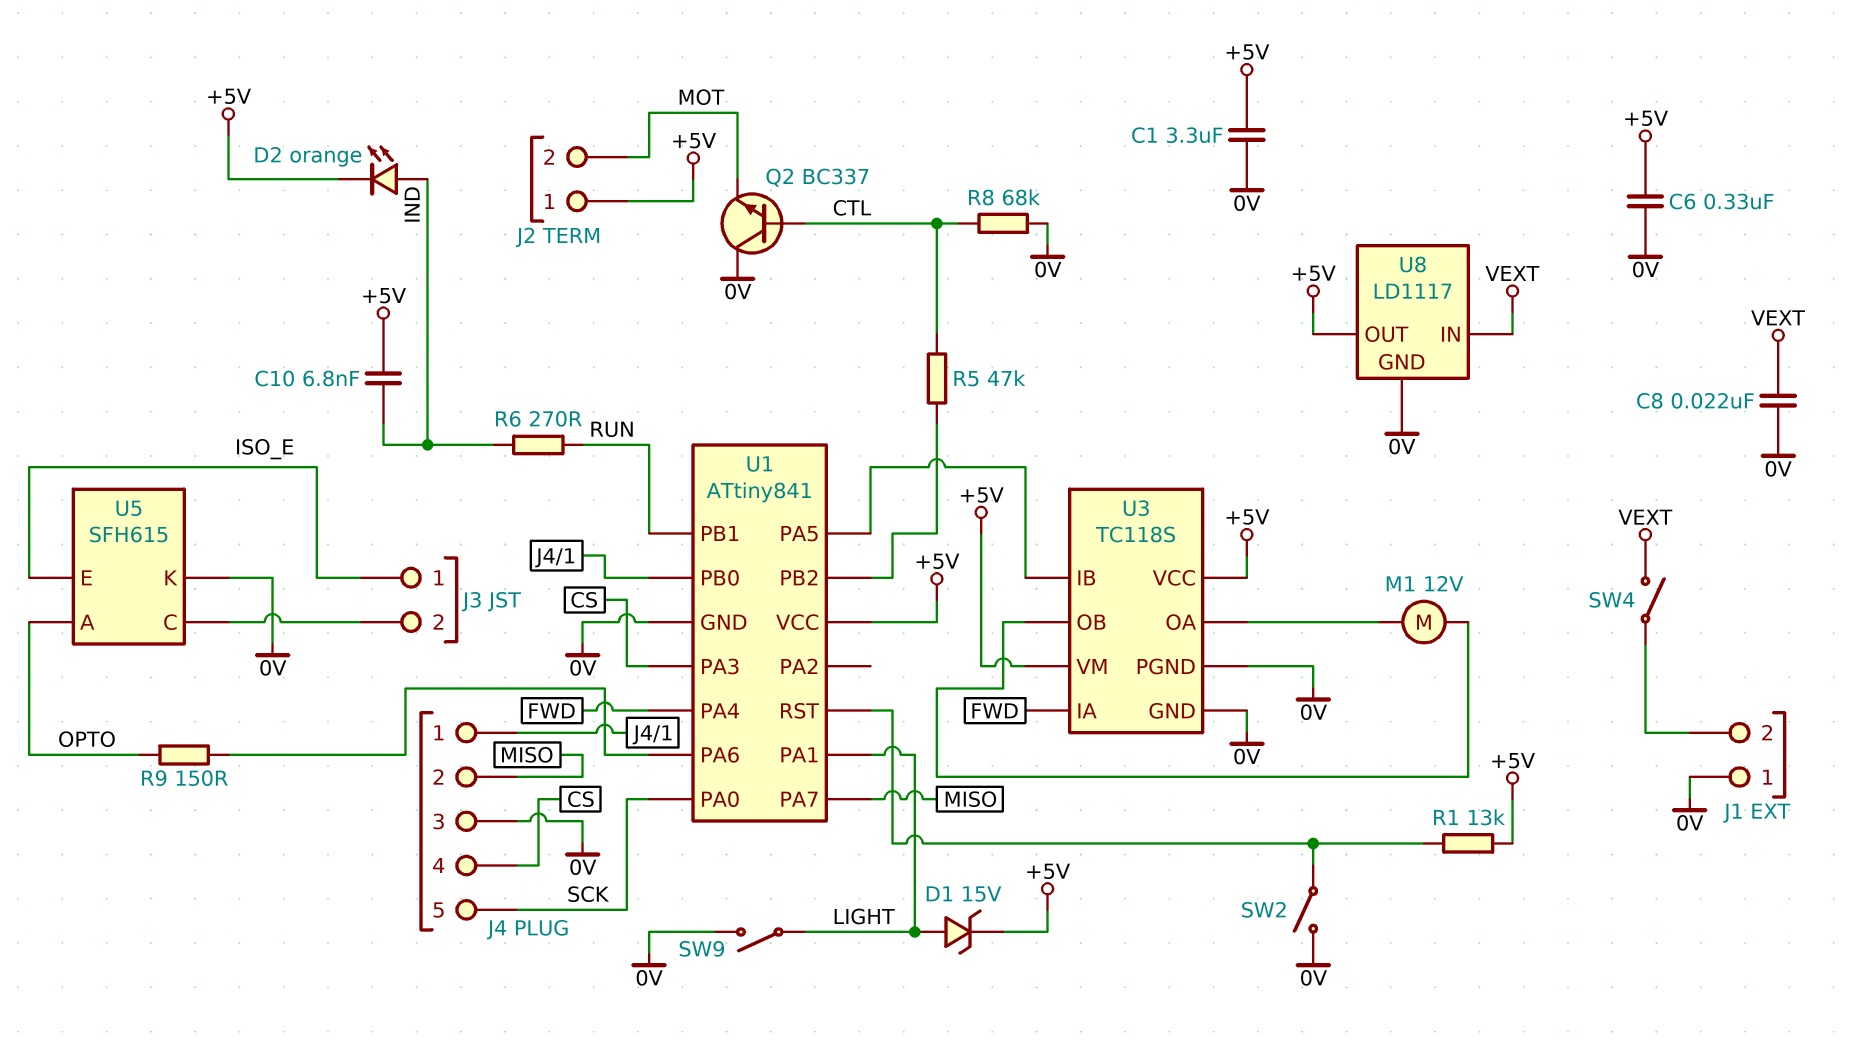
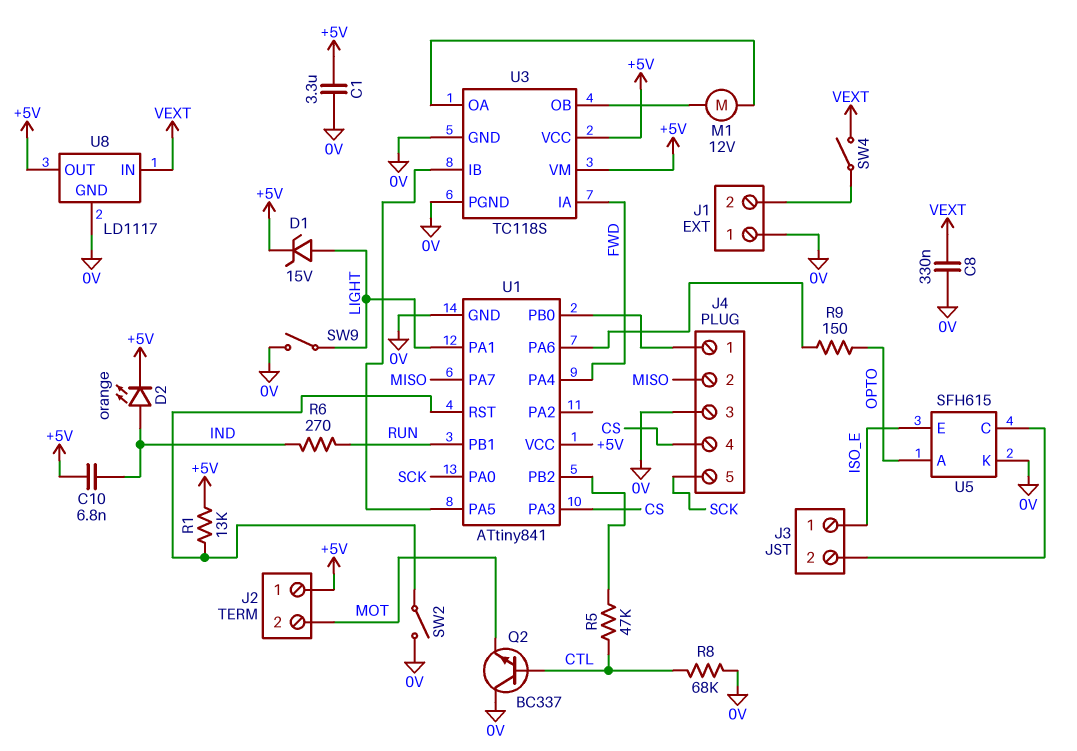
C6: 330nF (+5V, 0V) -> none
C8: 22nF (0V, VEXT) -> 330nF (0V, VEXT)

